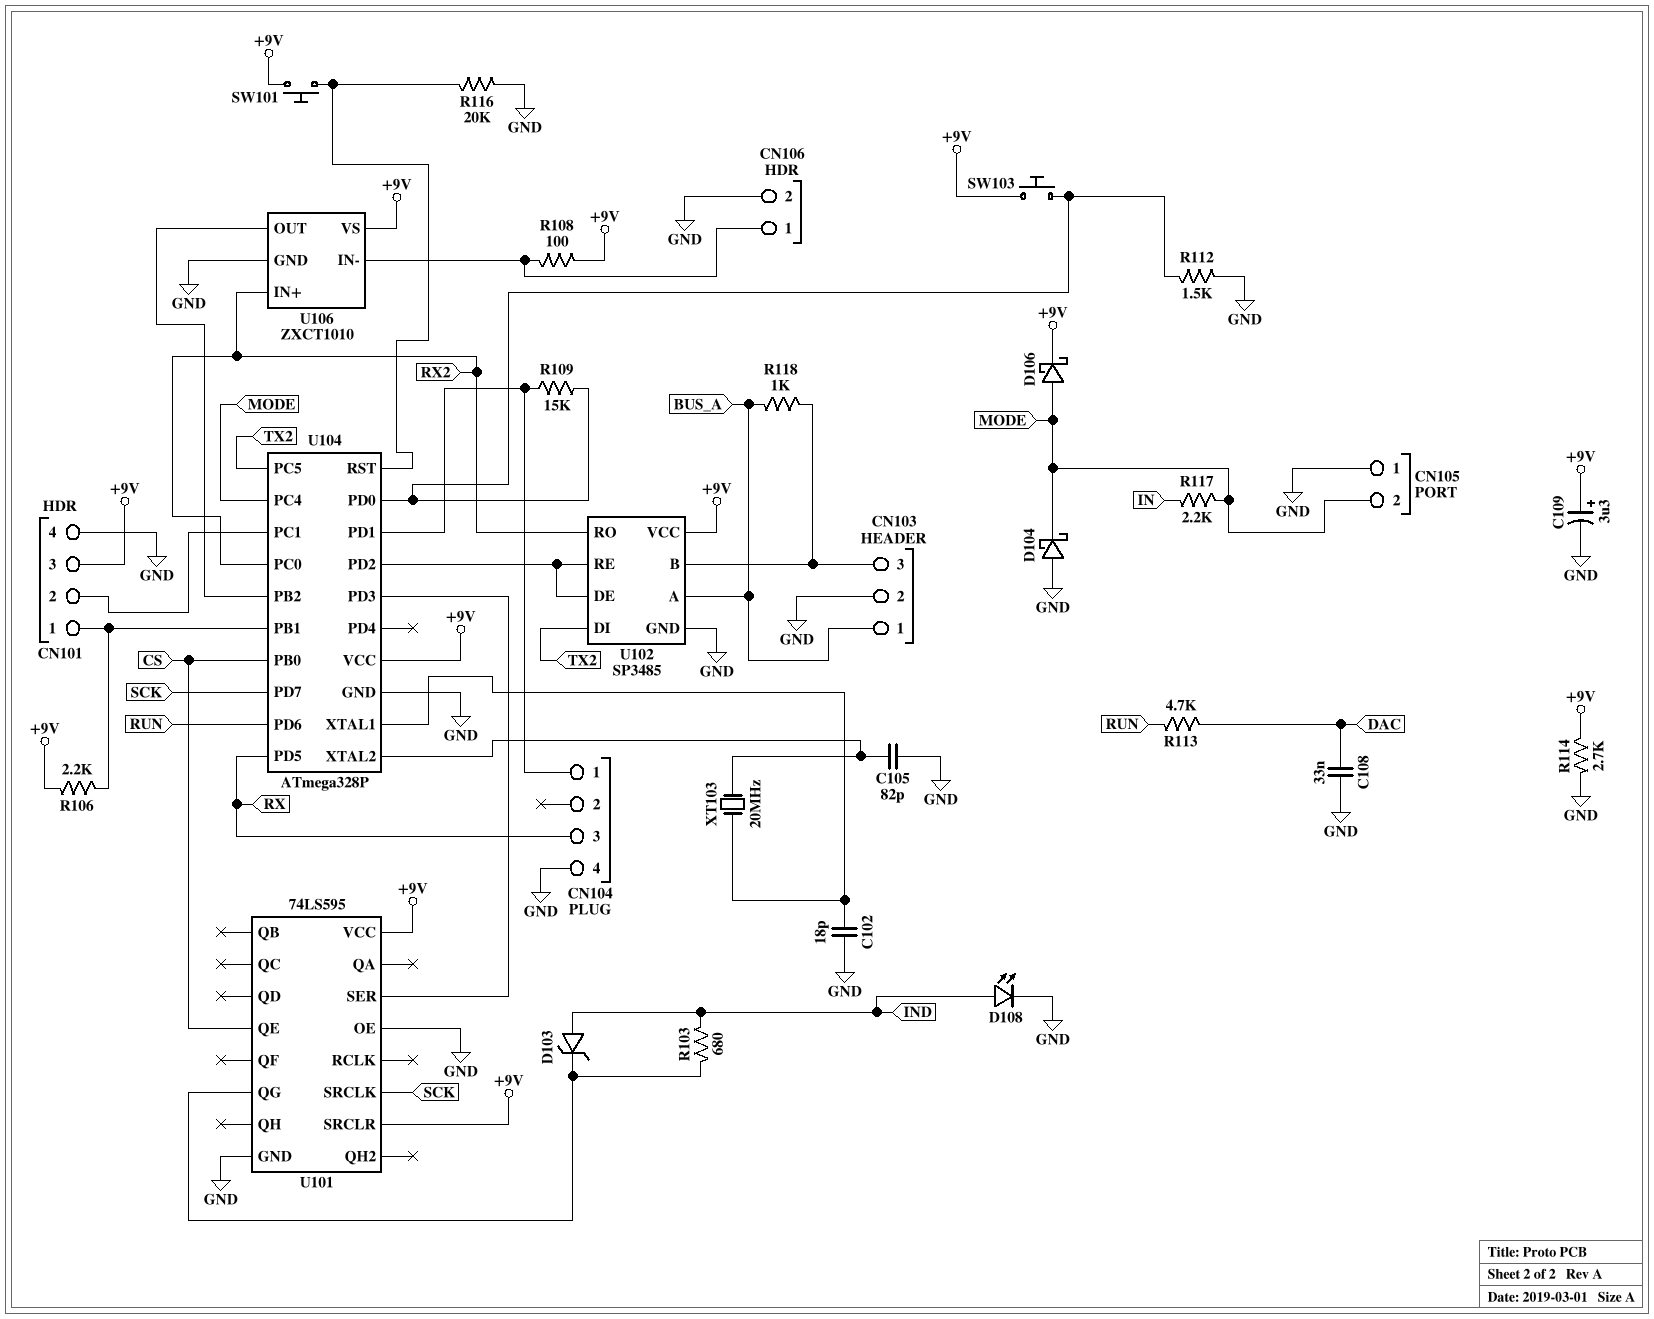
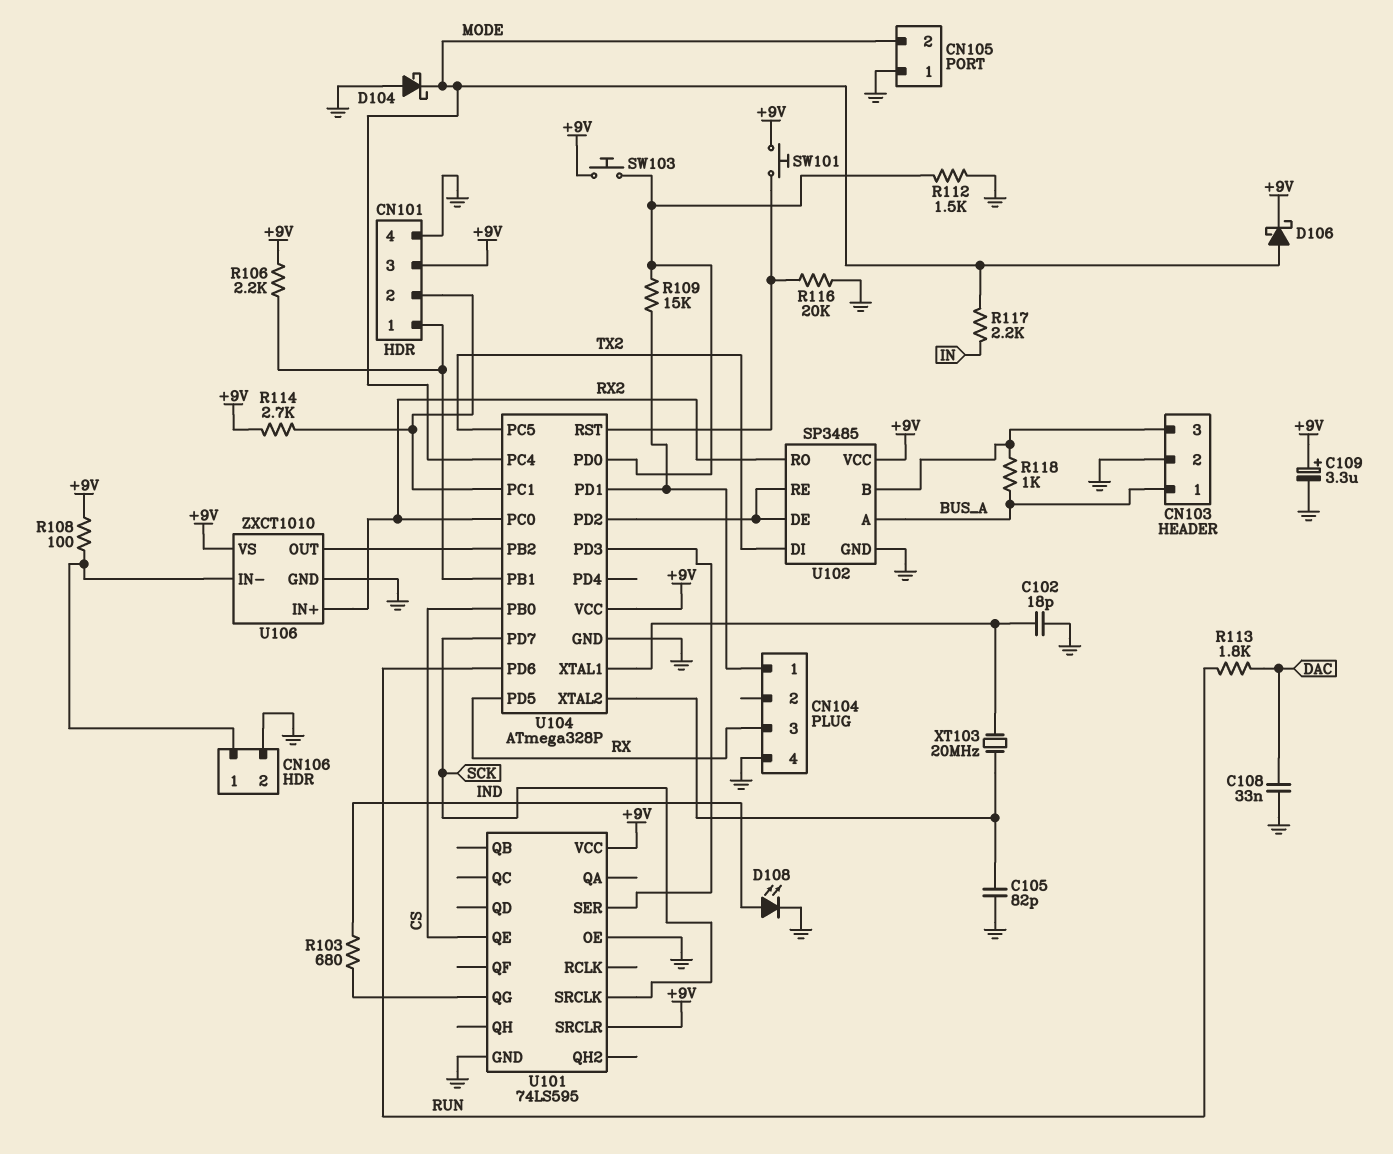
D103: zener (A IND, K U101/QG) -> none
R113: 4.7k (DAC, RUN) -> 1.8k (DAC, RUN)
R114: 2.7k (+9V, GND) -> 2.7k (+9V, CN101/2)

